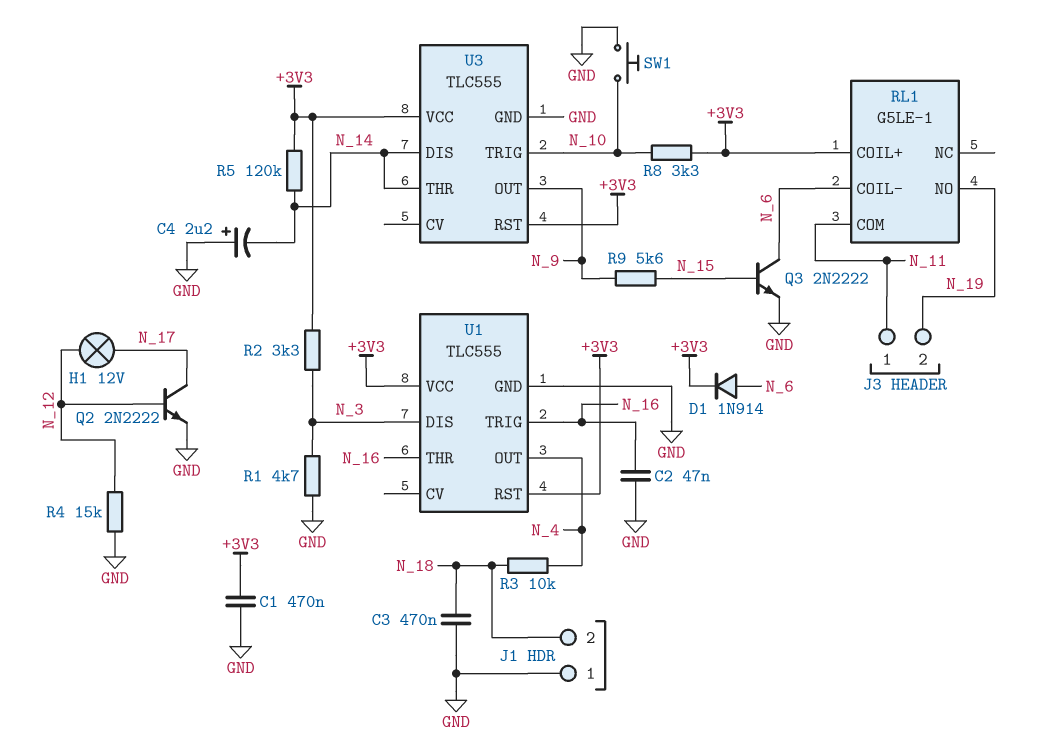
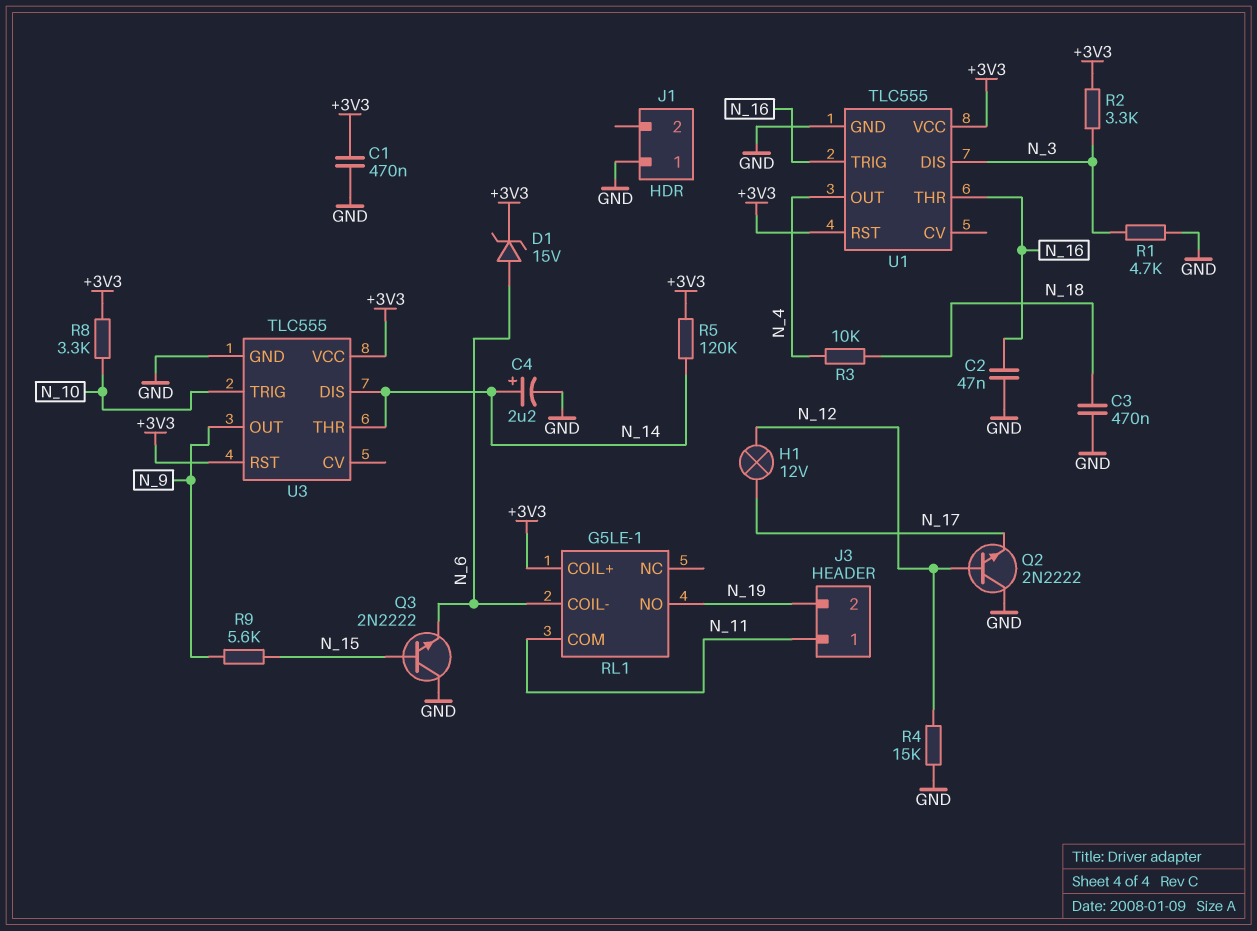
C4: 2.2uF (plus GND, minus N_14) -> 2.2uF (plus N_14, minus GND)
D1: diode 1N914 (A N_6, K +3V3) -> zener 15V (A N_6, K +3V3)
J1 pin 2: N_18 -> none
Q2: NPN 2N2222 (B N_12, C N_17, E GND) -> NPN 2N2222 (B N_12, C GND, E N_17)
Q3: NPN 2N2222 (B N_15, C N_6, E GND) -> NPN 2N2222 (B N_15, C GND, E N_6)
SW1: button (GND, N_10) -> none

